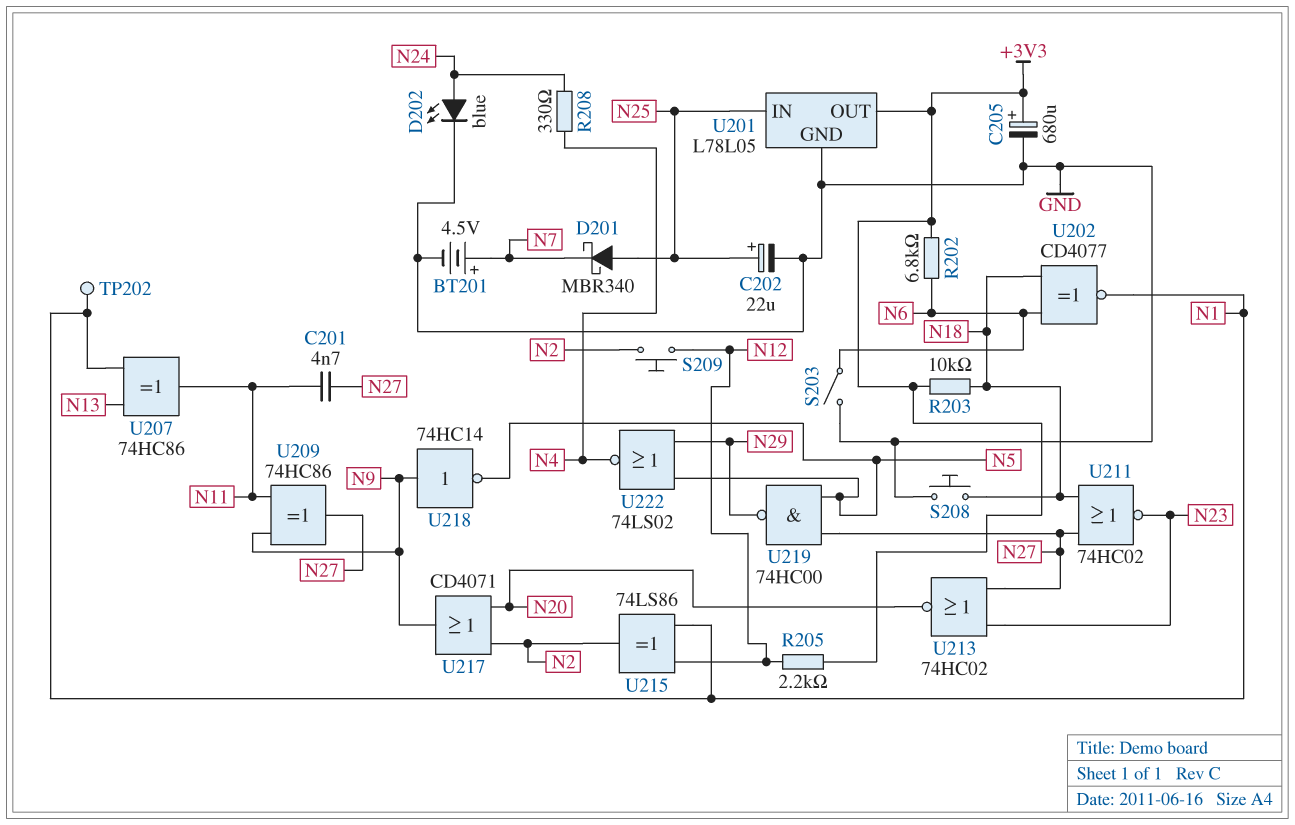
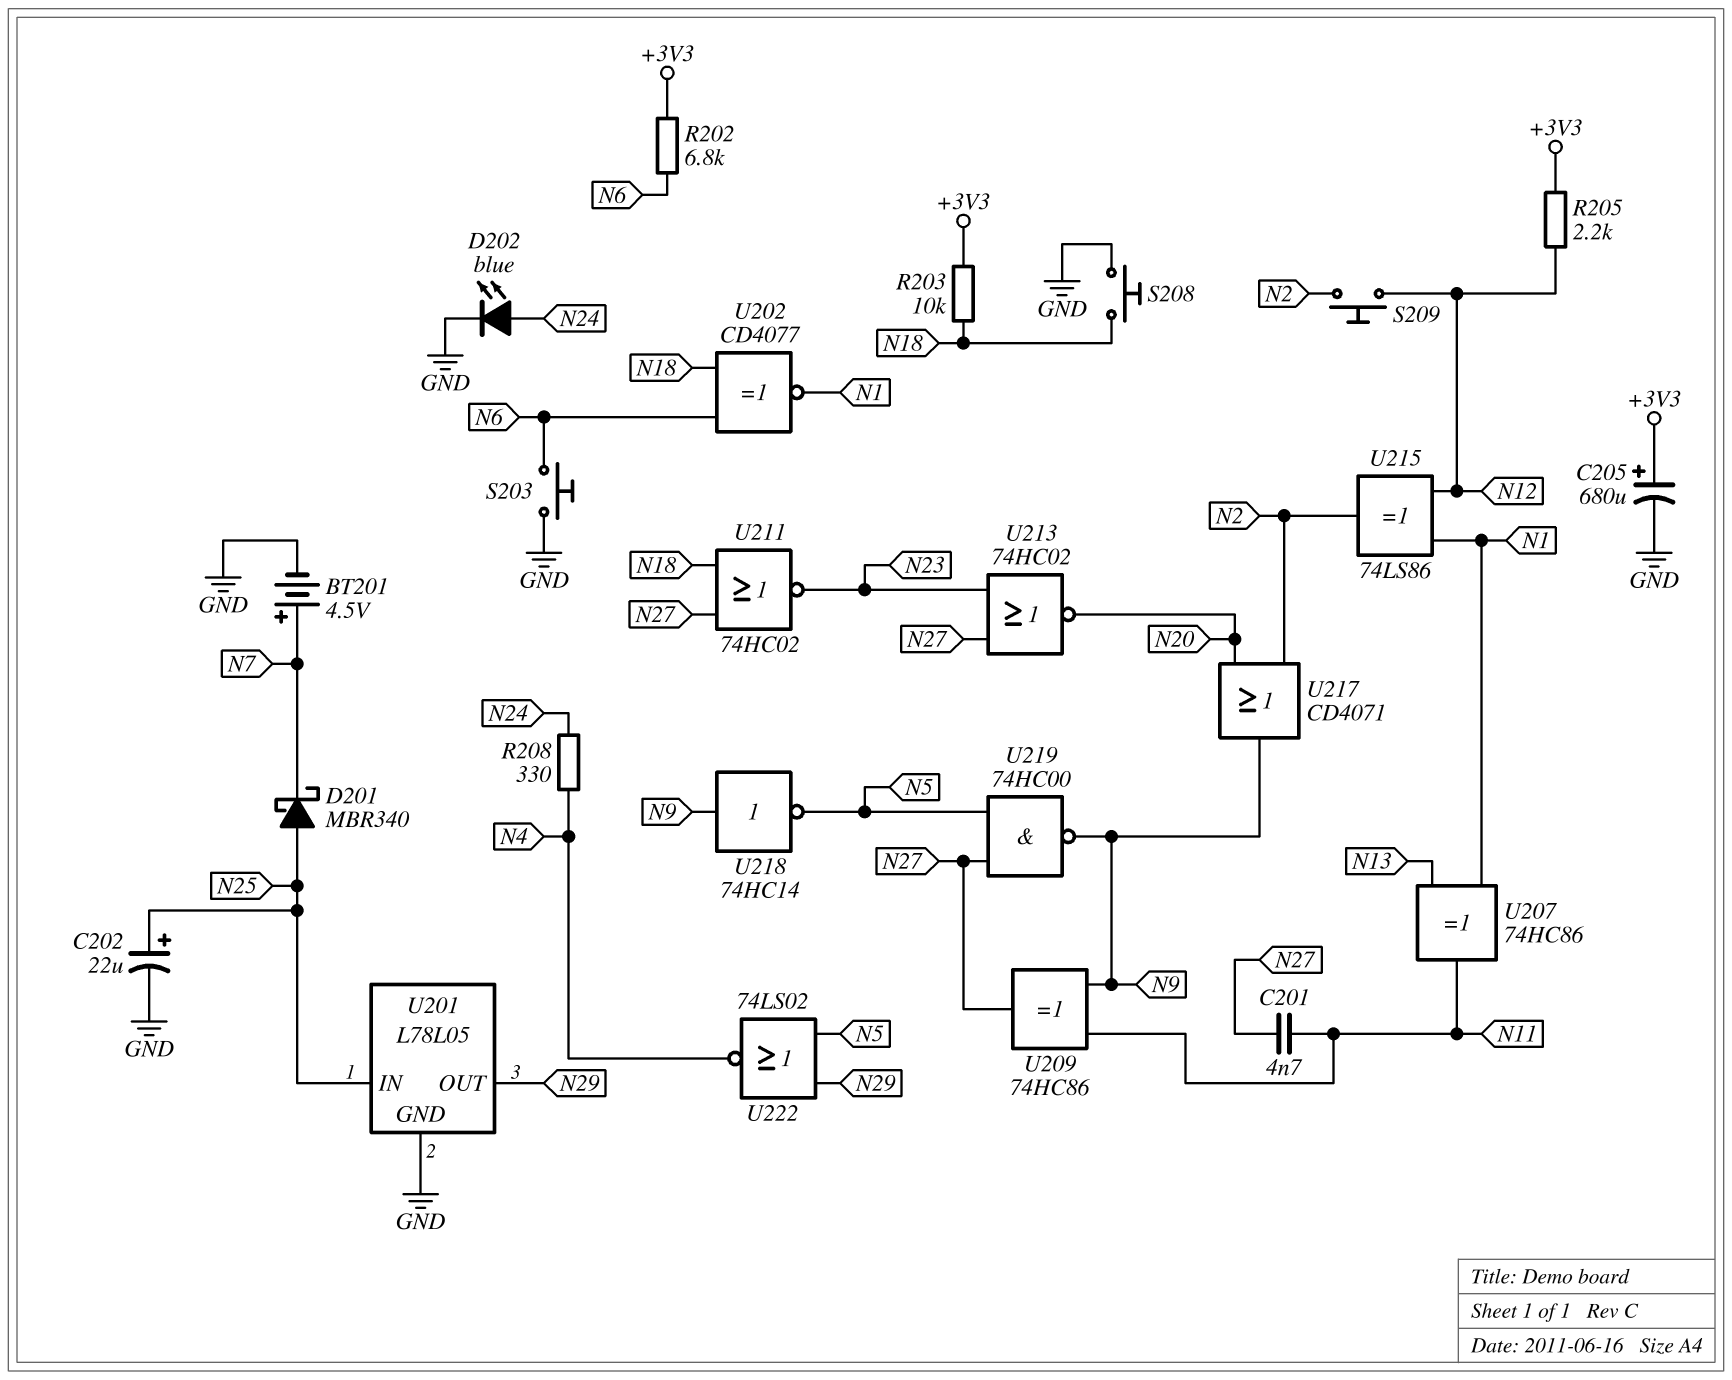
S203: switch (GND, N6) -> button (GND, N6)
TP202: test point (N1) -> none
U201 pin OUT: +3V3 -> N29
U219: NAND 74HC00 (in N5, in N27, out N29) -> NAND 74HC00 (in N5, in N27, out N9)

